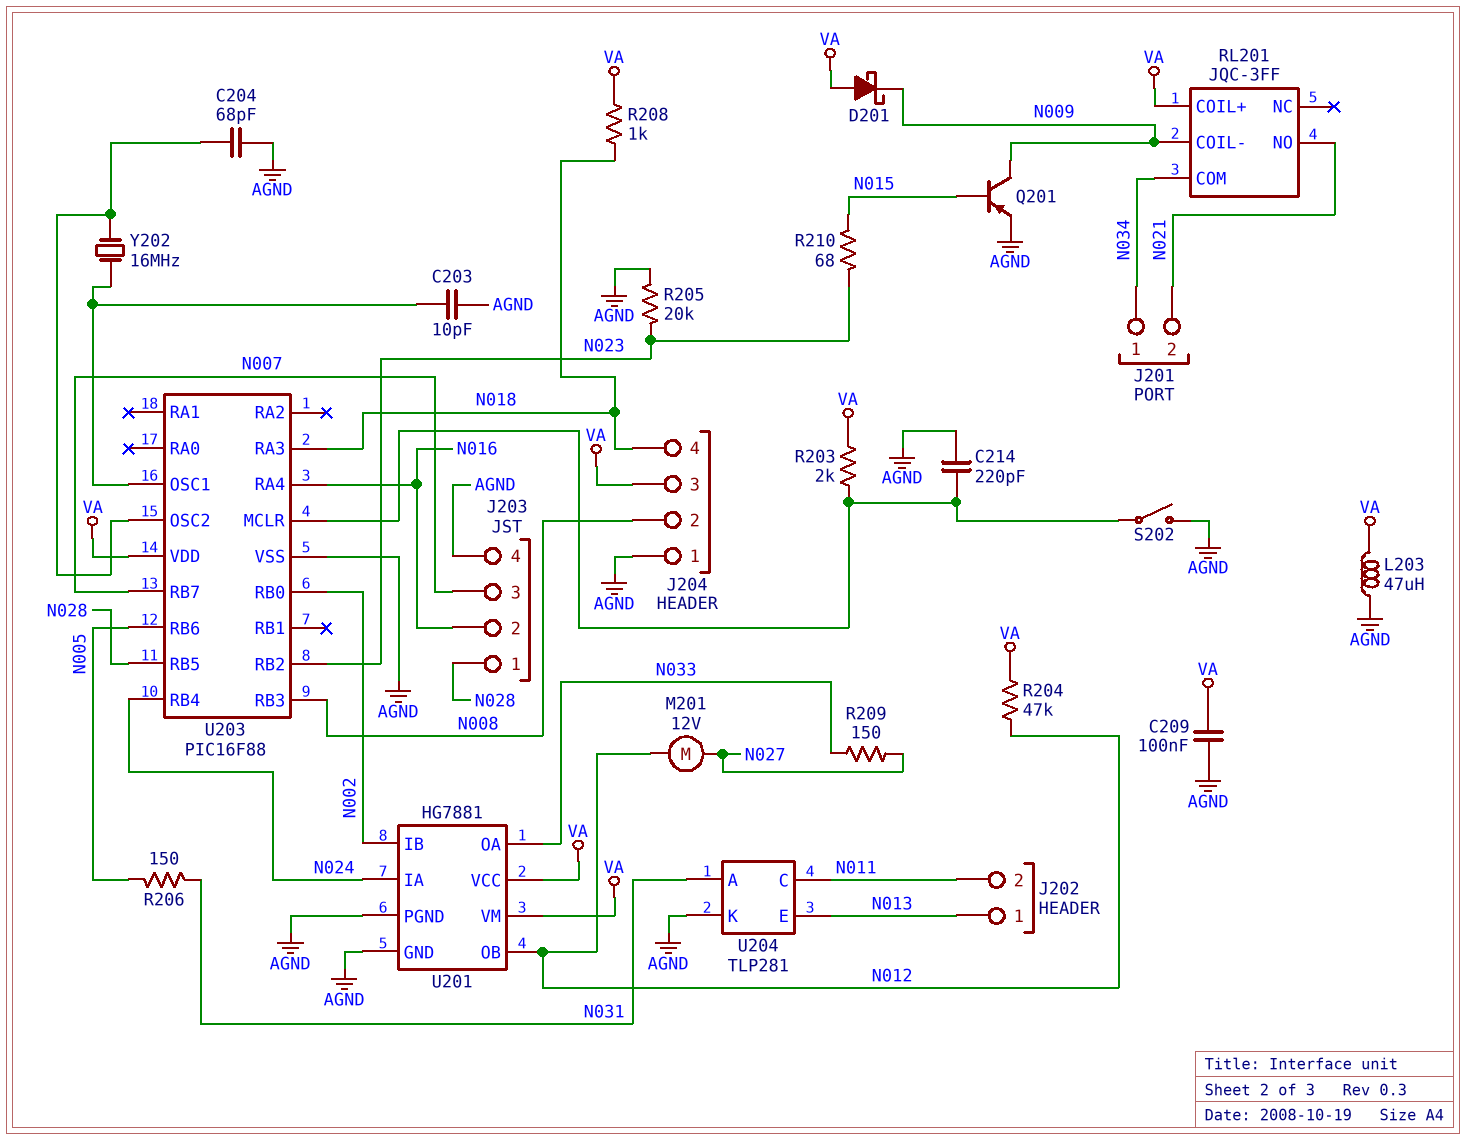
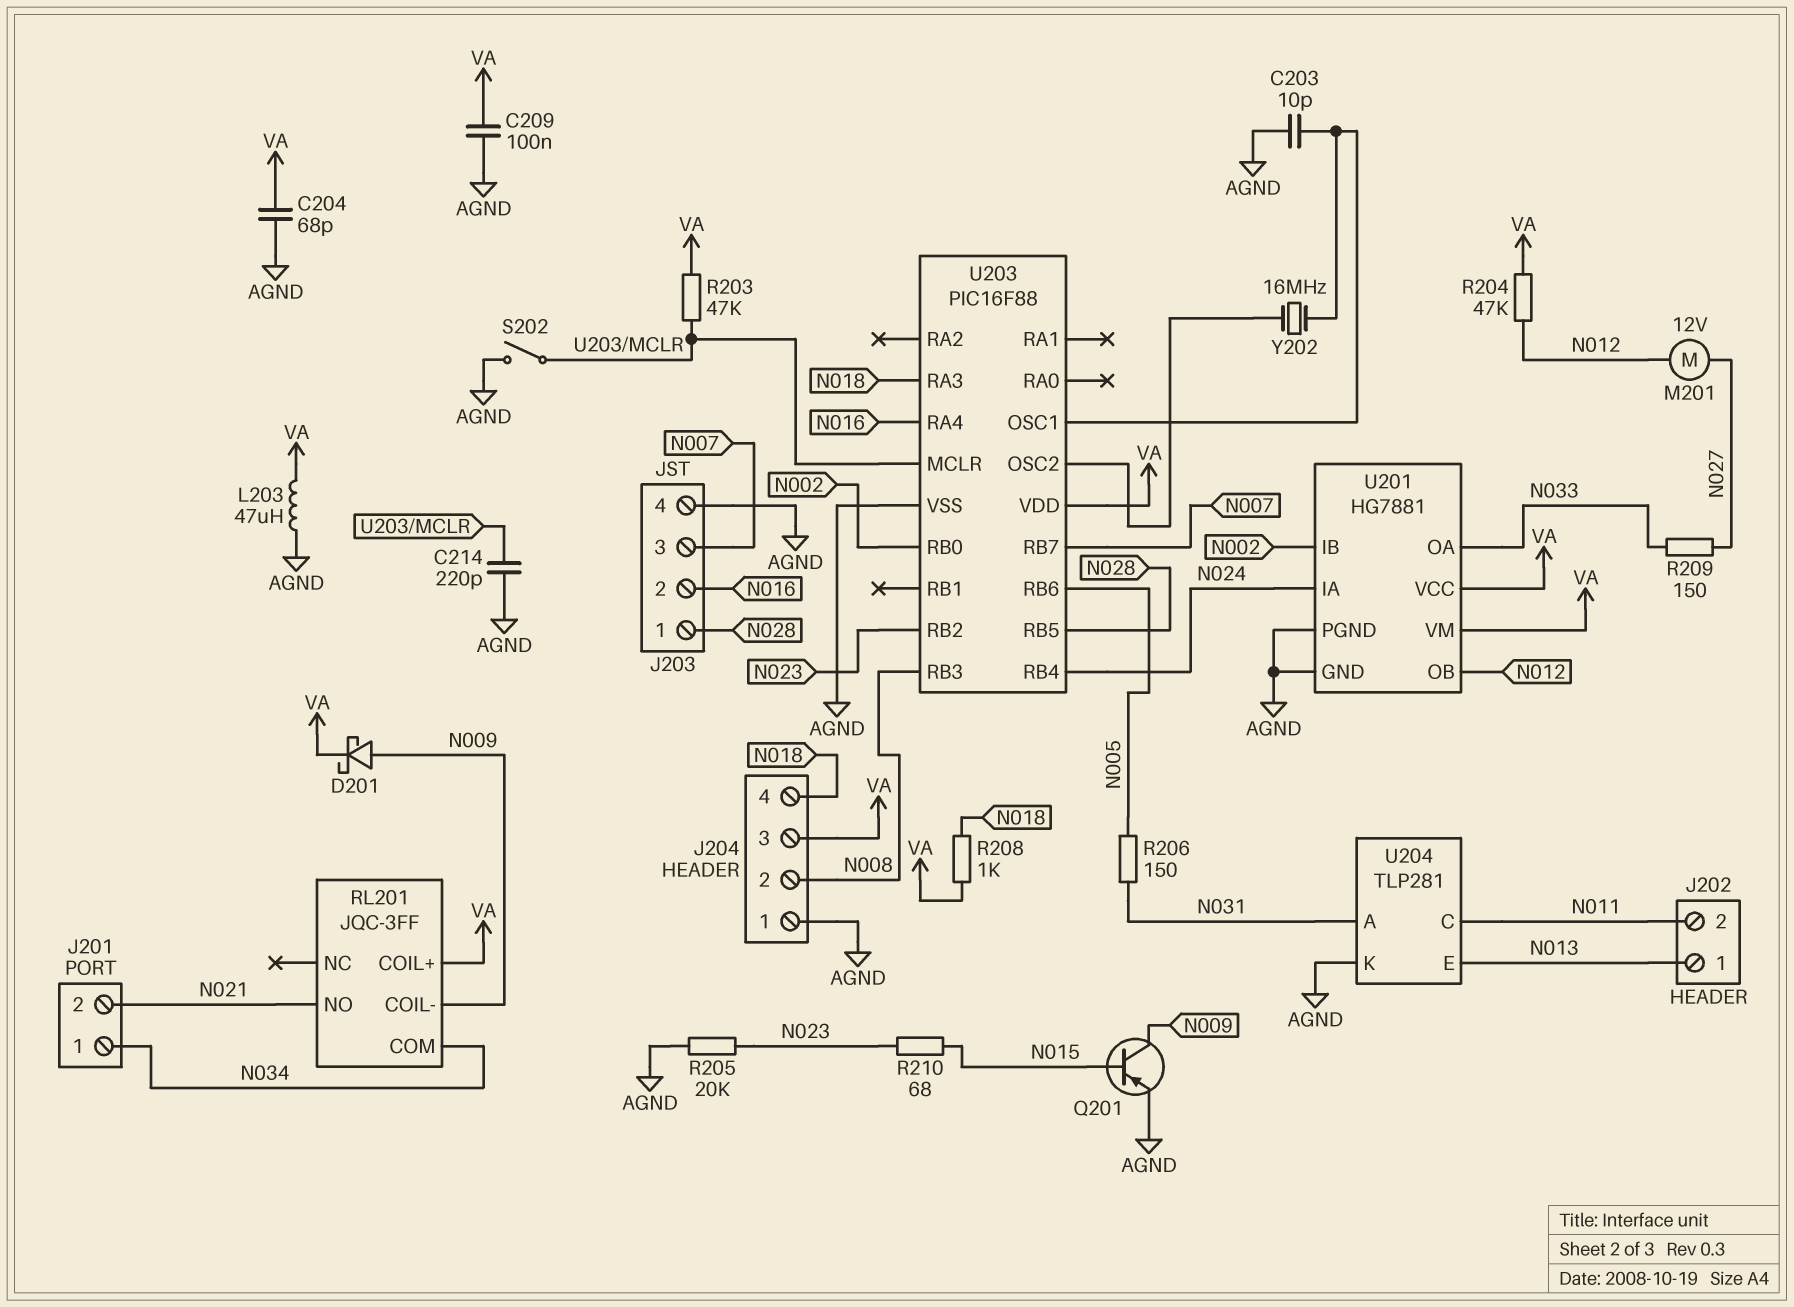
C204: 68pF (AGND, U203/OSC2) -> 68pF (AGND, VA)
D201: schottky (A VA, K N009) -> schottky (A N009, K VA)
R203: 2k (U203/MCLR, VA) -> 47k (U203/MCLR, VA)

